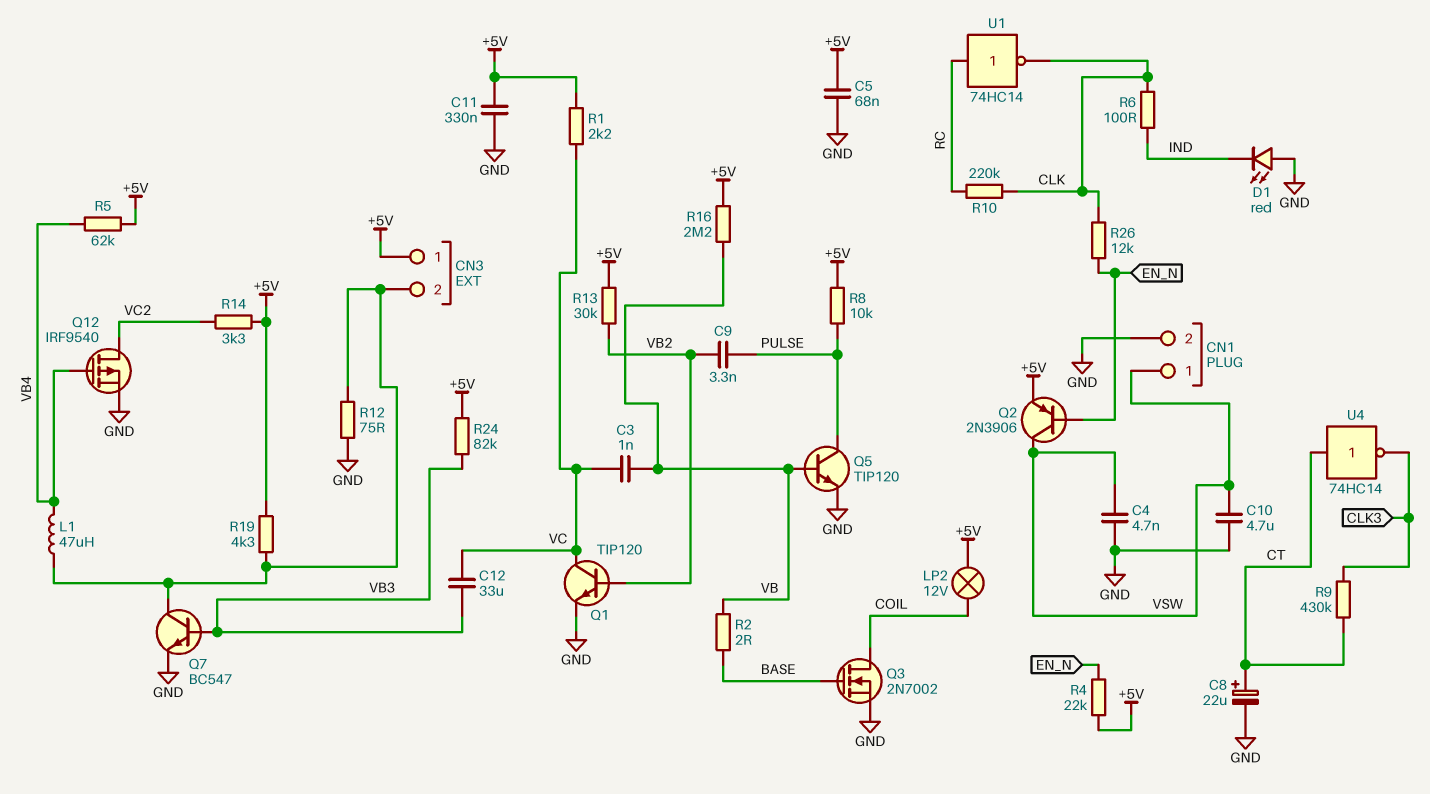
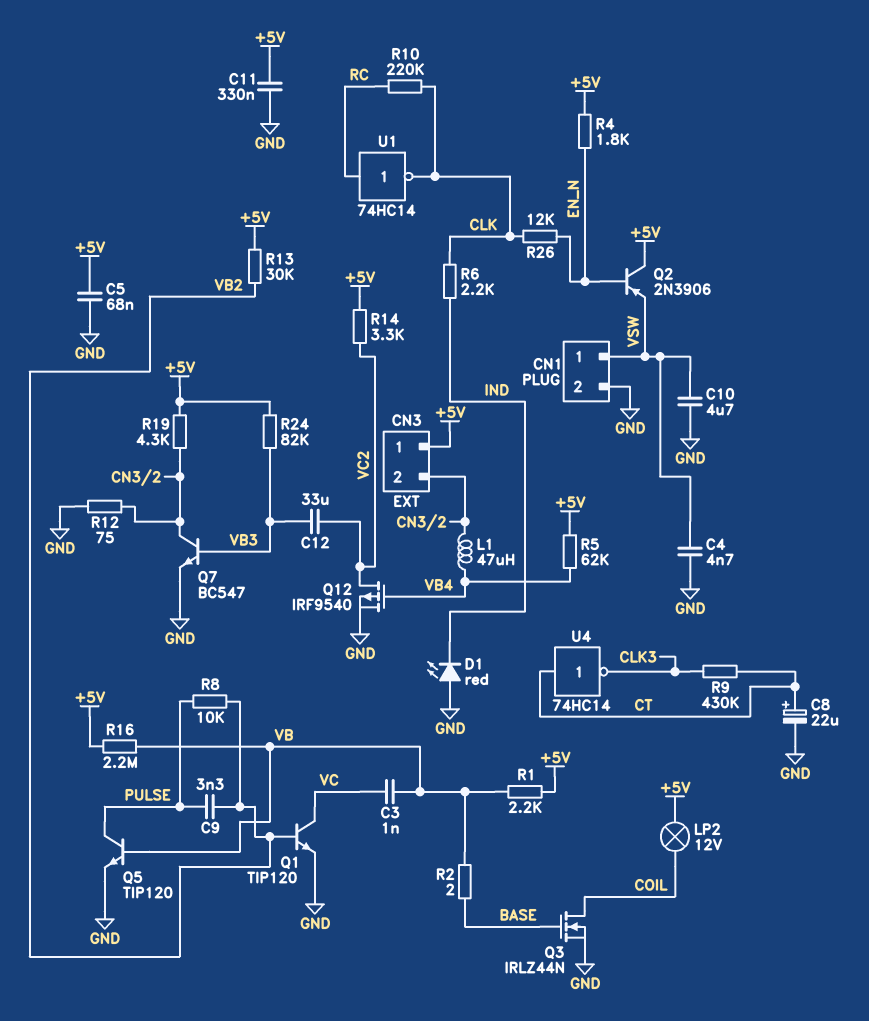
C12: 33uF (VB3, VC) -> 33uF (VB3, VC2)
Q2: PNP 2N3906 (B EN_N, C VSW, E +5V) -> PNP 2N3906 (B EN_N, C +5V, E VSW)
Q3: NMOS 2N7002 (G BASE, D COIL, S GND) -> NMOS IRLZ44N (G BASE, D COIL, S GND)
R1: 2.2k (+5V, VC) -> 2.2k (+5V, VB)
R4: 22k (+5V, EN_N) -> 1.8k (+5V, EN_N)
R6: 100 (CLK, IND) -> 2.2k (CLK, IND)
R8: 10k (+5V, PULSE) -> 10k (PULSE, VB2)

